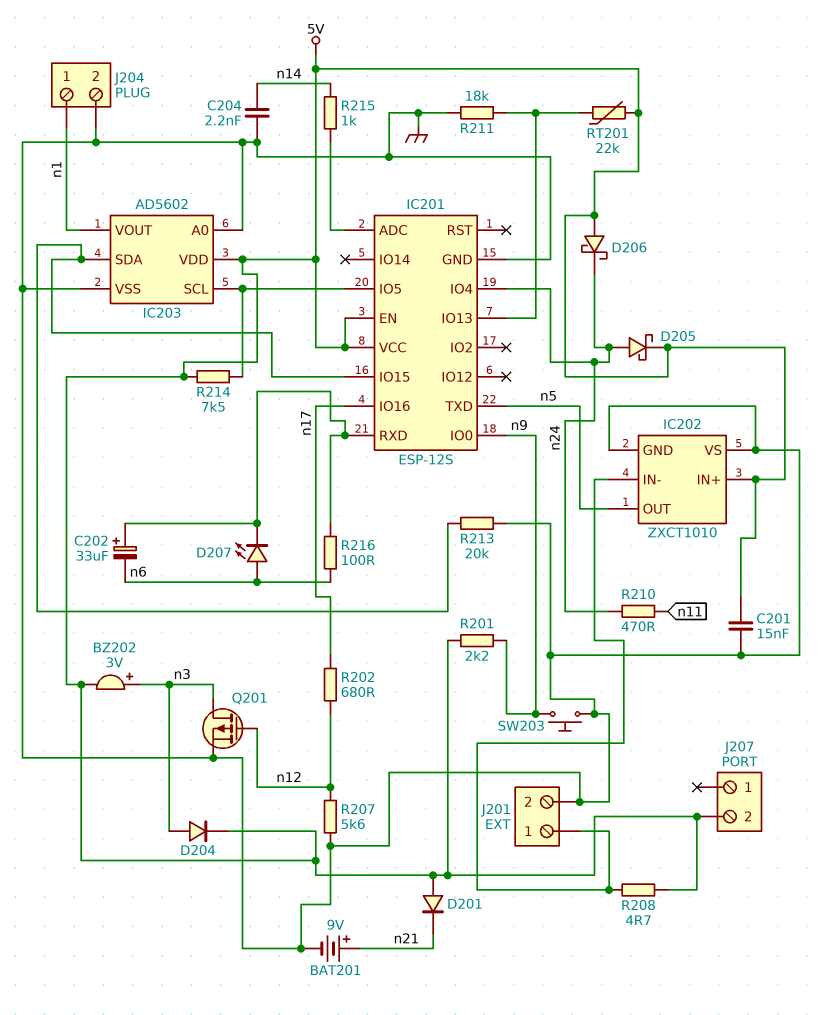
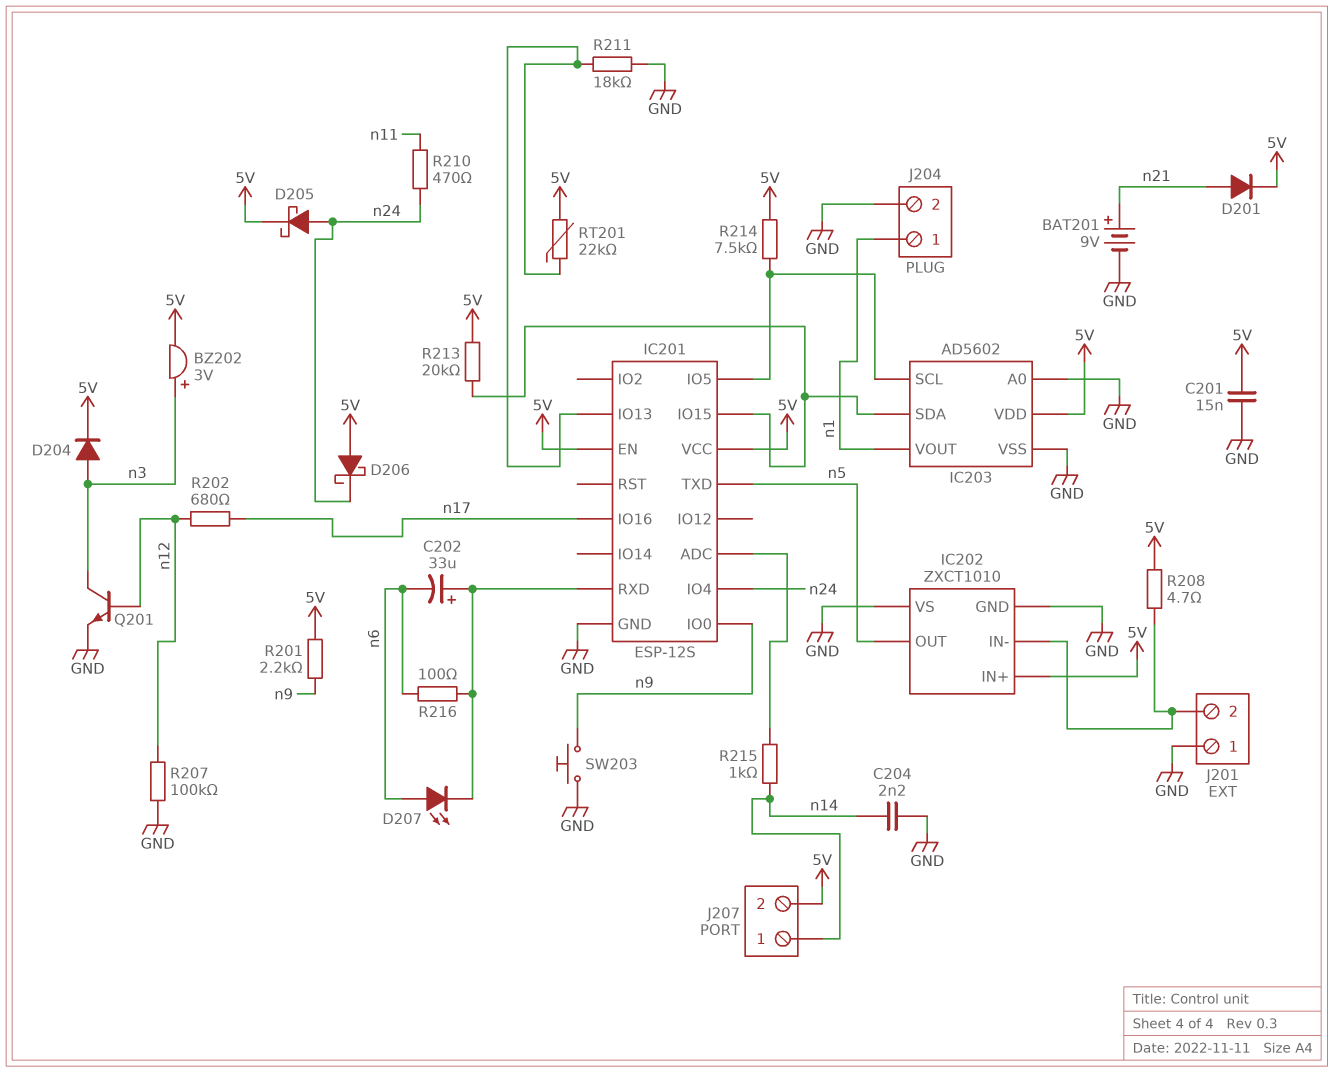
D201: diode (A 5V, K n21) -> diode (A n21, K 5V)
J201 pin 1: IC202/IN- -> GND
J201 pin 2: GND -> IC202/IN-
J207 pin 1: none -> n14
Q201: PMOS (G n12, D n3, S GND) -> NPN (B n12, C n3, E GND)
R207: 5.6k (GND, n12) -> 100k (GND, n12)
R213: 20k (GND, IC201/IO15) -> 20k (5V, IC201/IO15)

